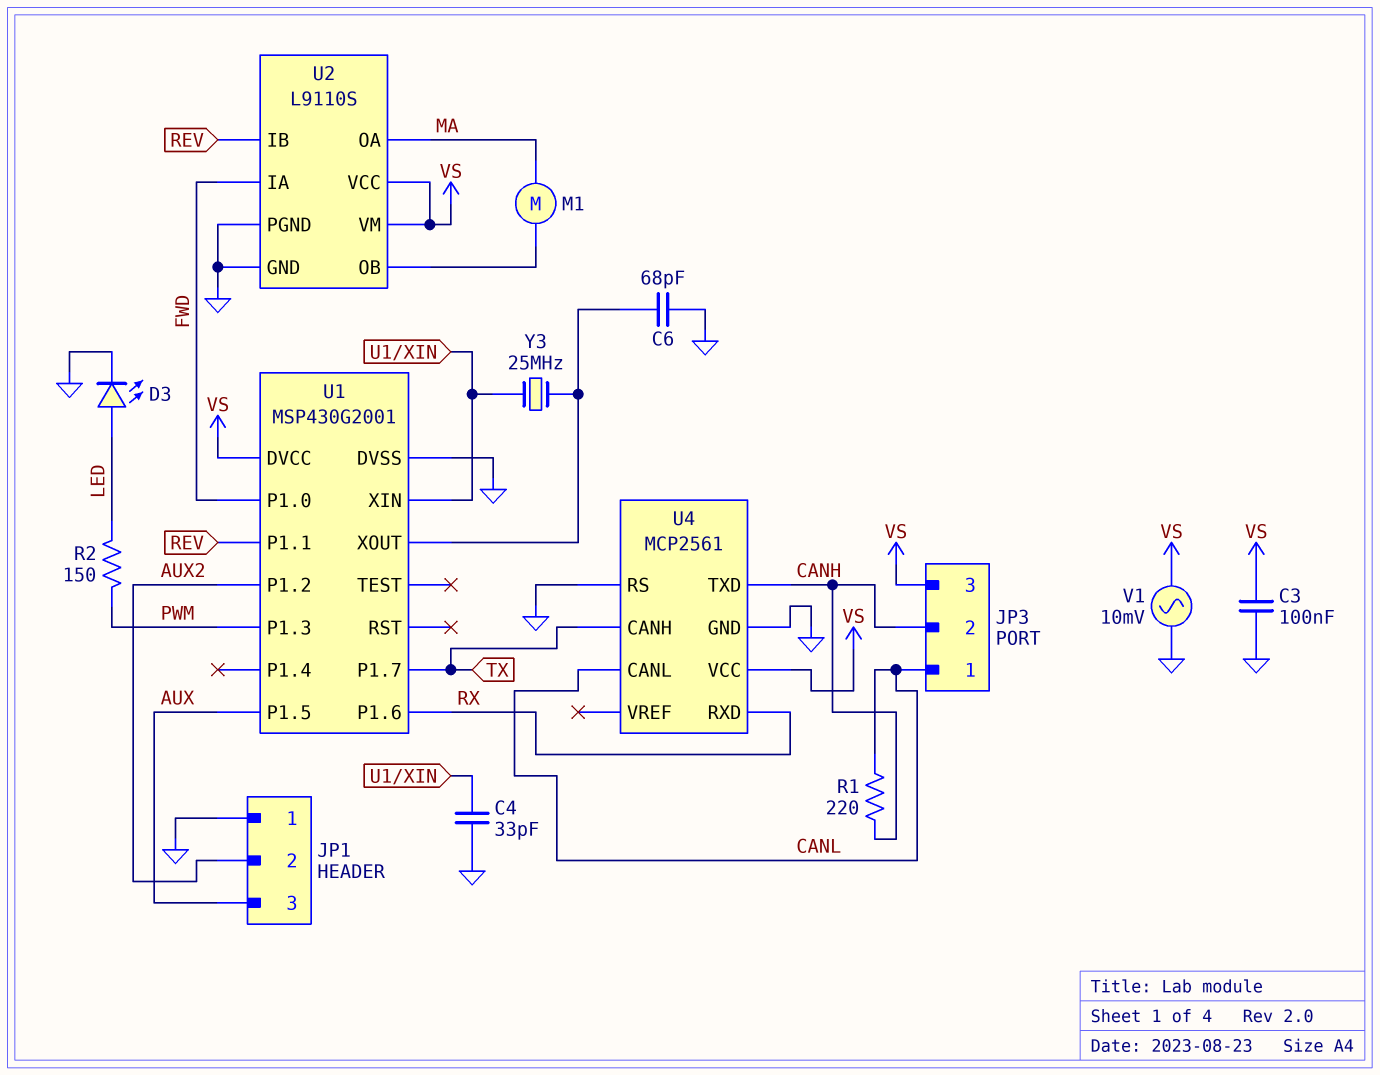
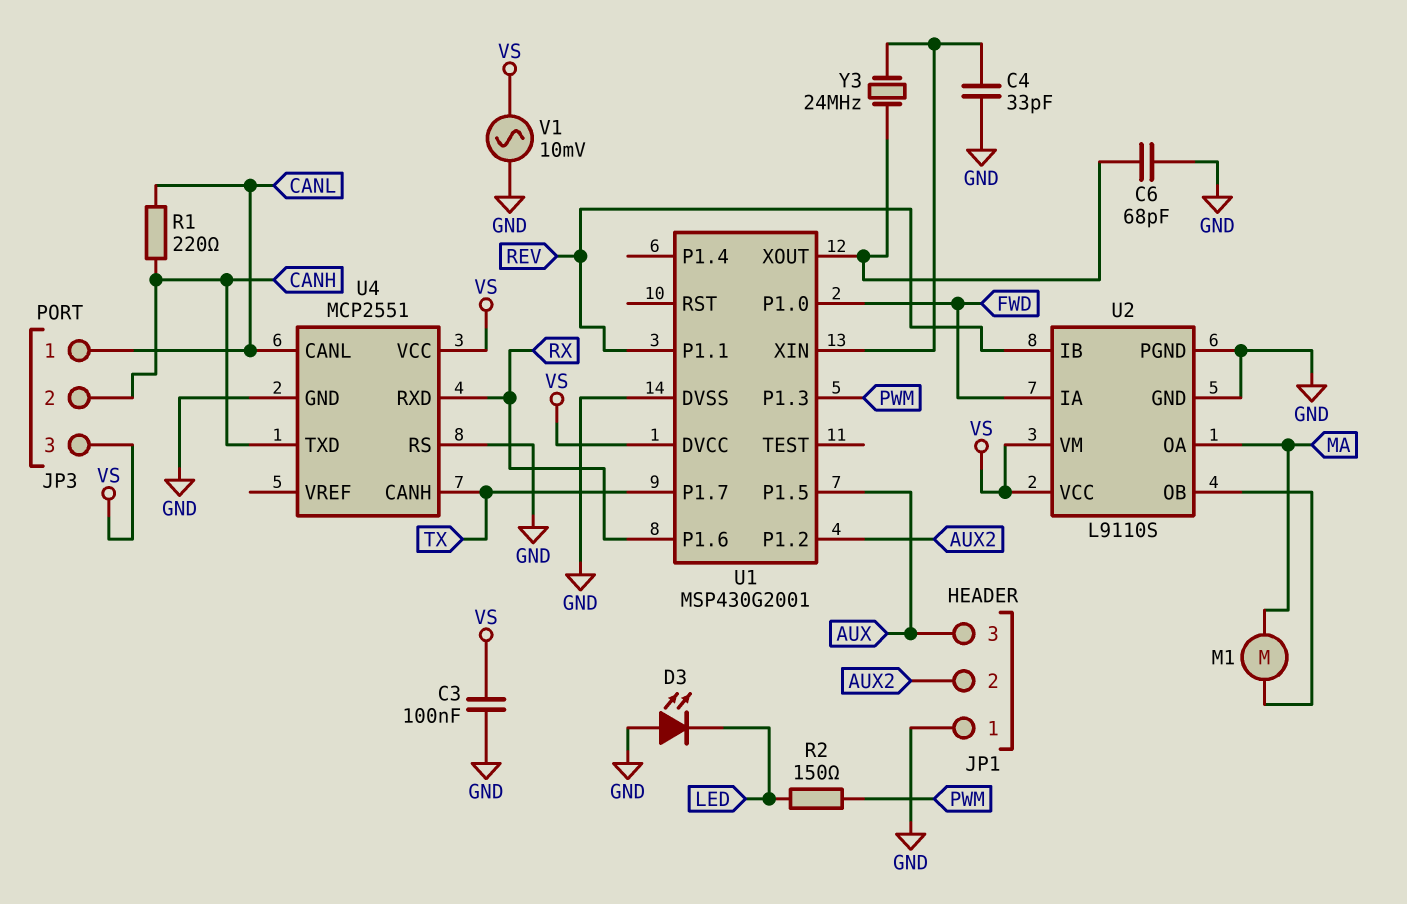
D3: LED (A LED, K GND) -> LED (A GND, K LED)
U4: MCP2561 -> MCP2551
Y3: 25MHz (U1/XIN, U1/XOUT) -> 24MHz (U1/XIN, U1/XOUT)

